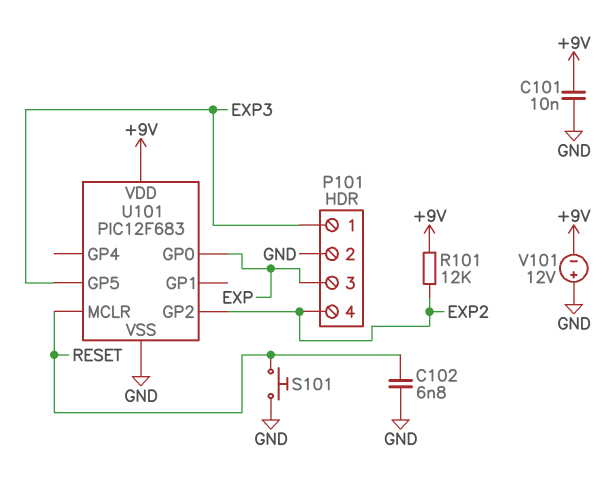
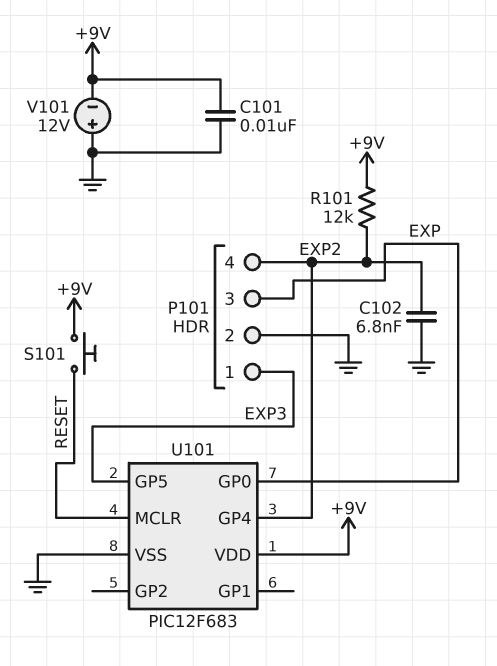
C102: 6.8nF (GND, RESET) -> 6.8nF (EXP2, GND)
S101: button (GND, RESET) -> button (+9V, RESET)
U101 pin GP2: EXP2 -> none
U101 pin GP4: none -> EXP2

